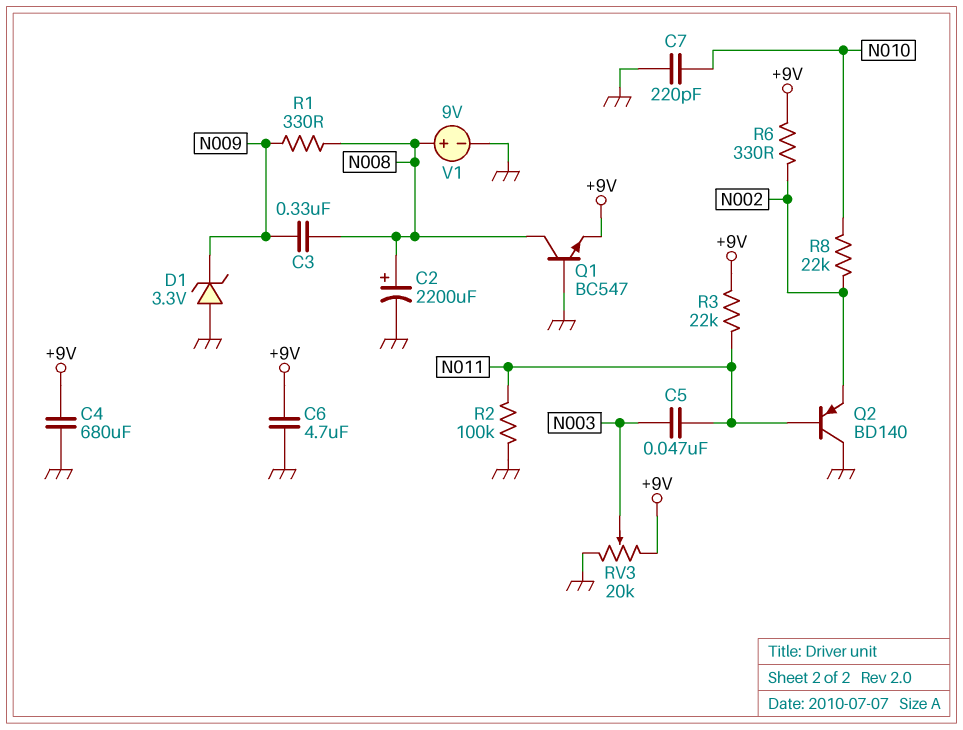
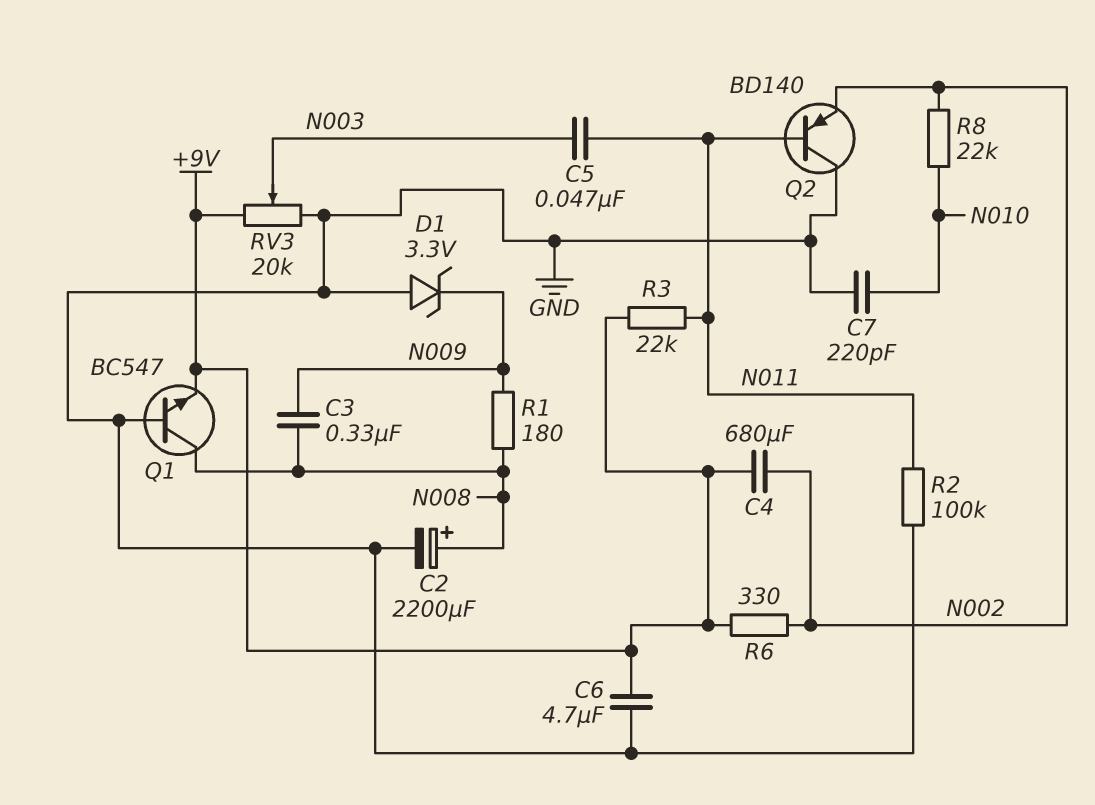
C4: 680uF (+9V, GND) -> 680uF (+9V, N002)
R1: 330 (N008, N009) -> 180 (N008, N009)
V1: 9V (plus N008, minus GND) -> none

